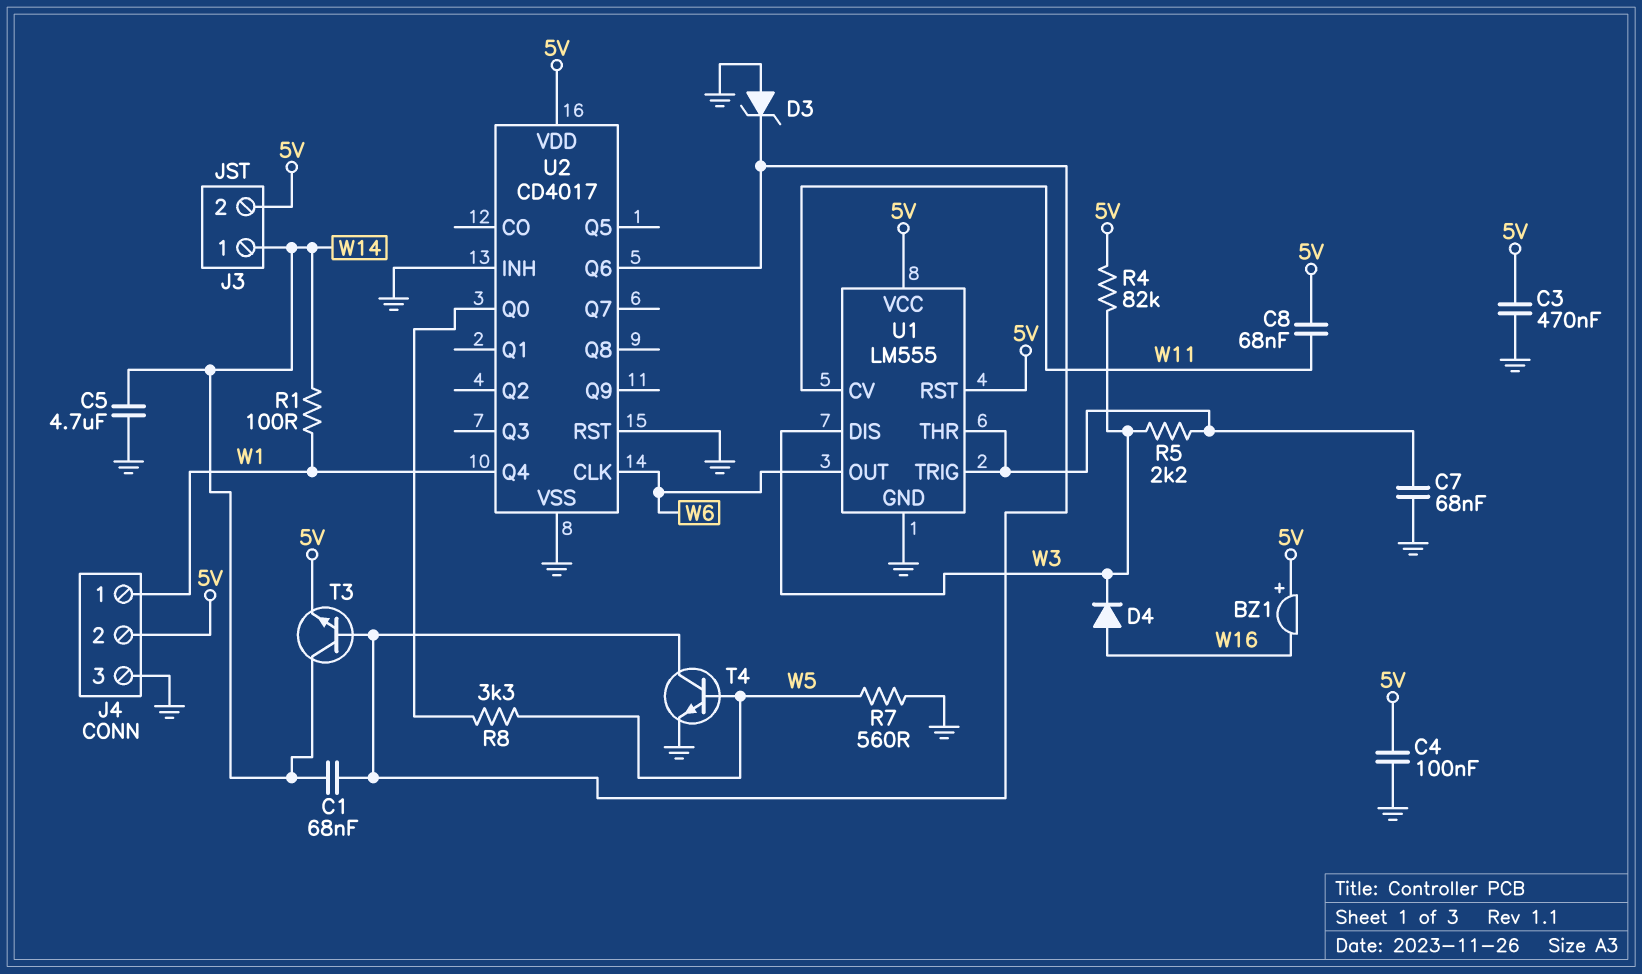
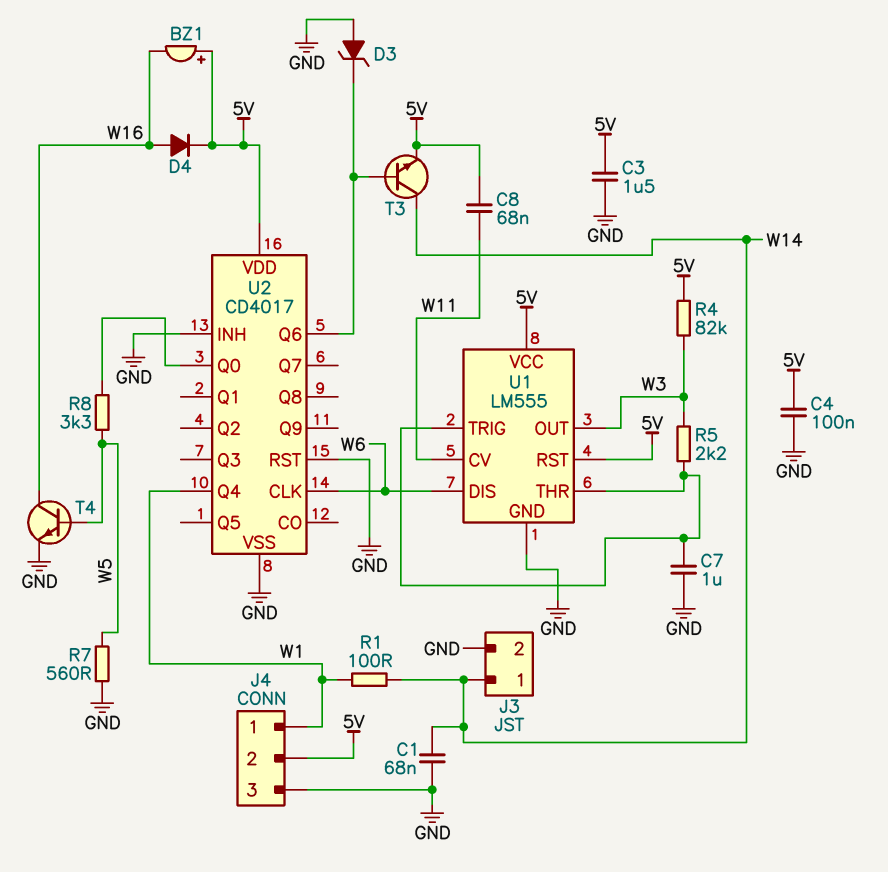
C1: 68nF (U2/Q6, W14) -> 68nF (GND, W14)
C3: 470nF (5V, GND) -> 1.5uF (5V, GND)
C5: 4.7uF (GND, W14) -> none
C7: 68nF (GND, U1/THR) -> 1uF (GND, U1/THR)
D4: diode (A W16, K W3) -> diode (A W16, K 5V)
J3 pin 2: 5V -> GND
T4: NPN (B W5, C U2/Q6, E GND) -> NPN (B W5, C W16, E GND)
U1 pin DIS: W3 -> W6
U1 pin OUT: W6 -> W3

